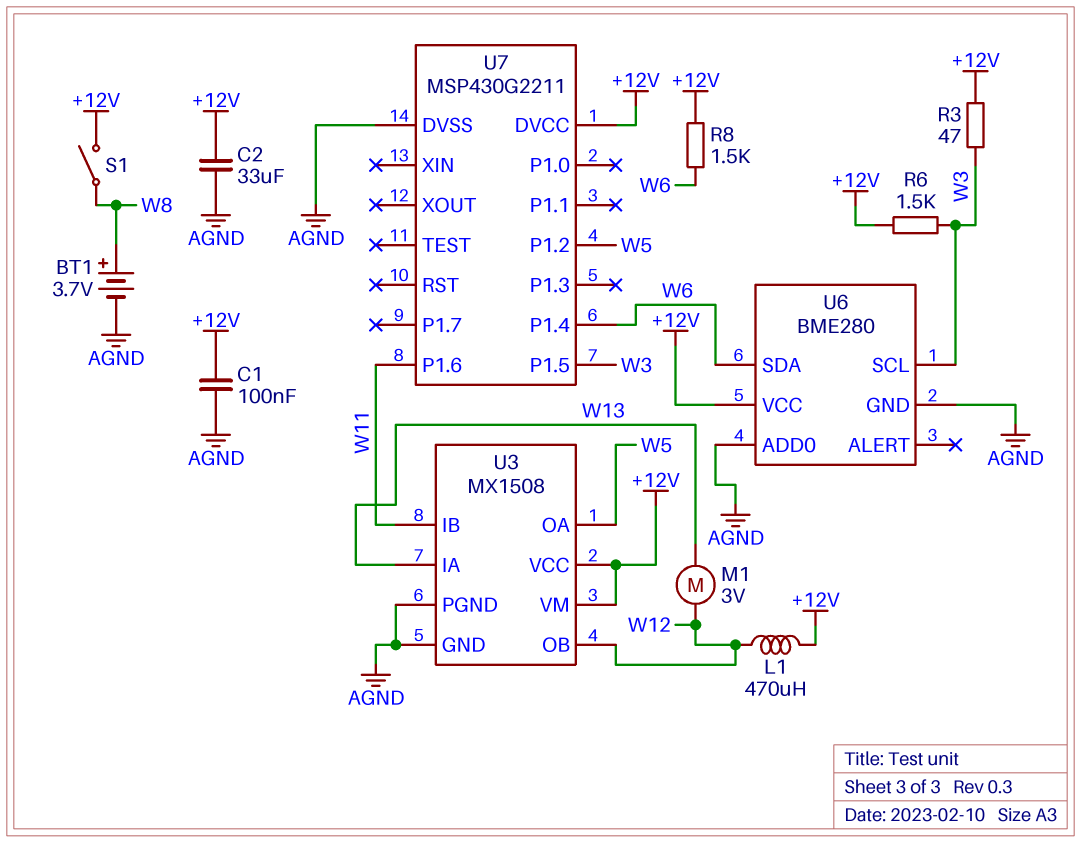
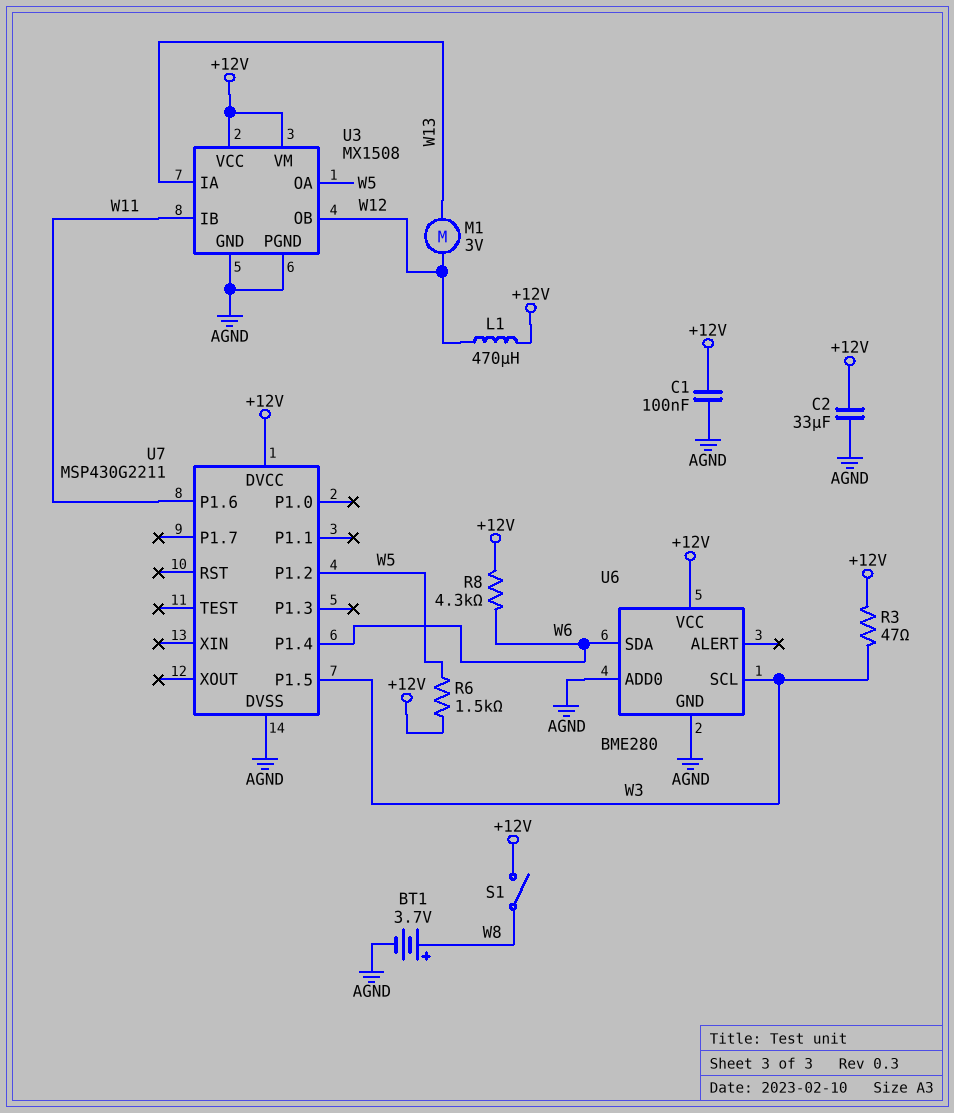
R6: 1.5k (+12V, W3) -> 1.5k (+12V, W5)
R8: 1.5k (+12V, W6) -> 4.3k (+12V, W6)

